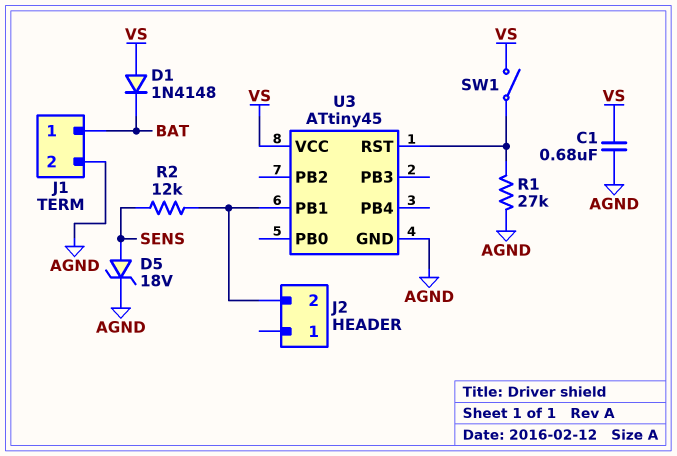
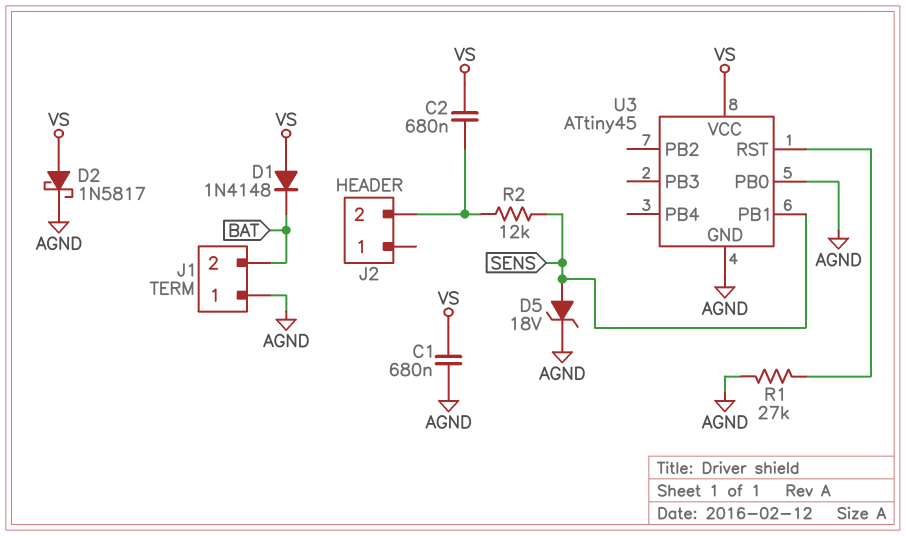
C2: none -> 680nF (J2/2, VS)
D2: none -> schottky 1N5817 (A VS, K AGND)
J1 pin 1: BAT -> AGND
J1 pin 2: AGND -> BAT
SW1: switch (U3/RST, VS) -> none
U3 pin PB0: none -> AGND
U3 pin PB1: J2/2 -> SENS

